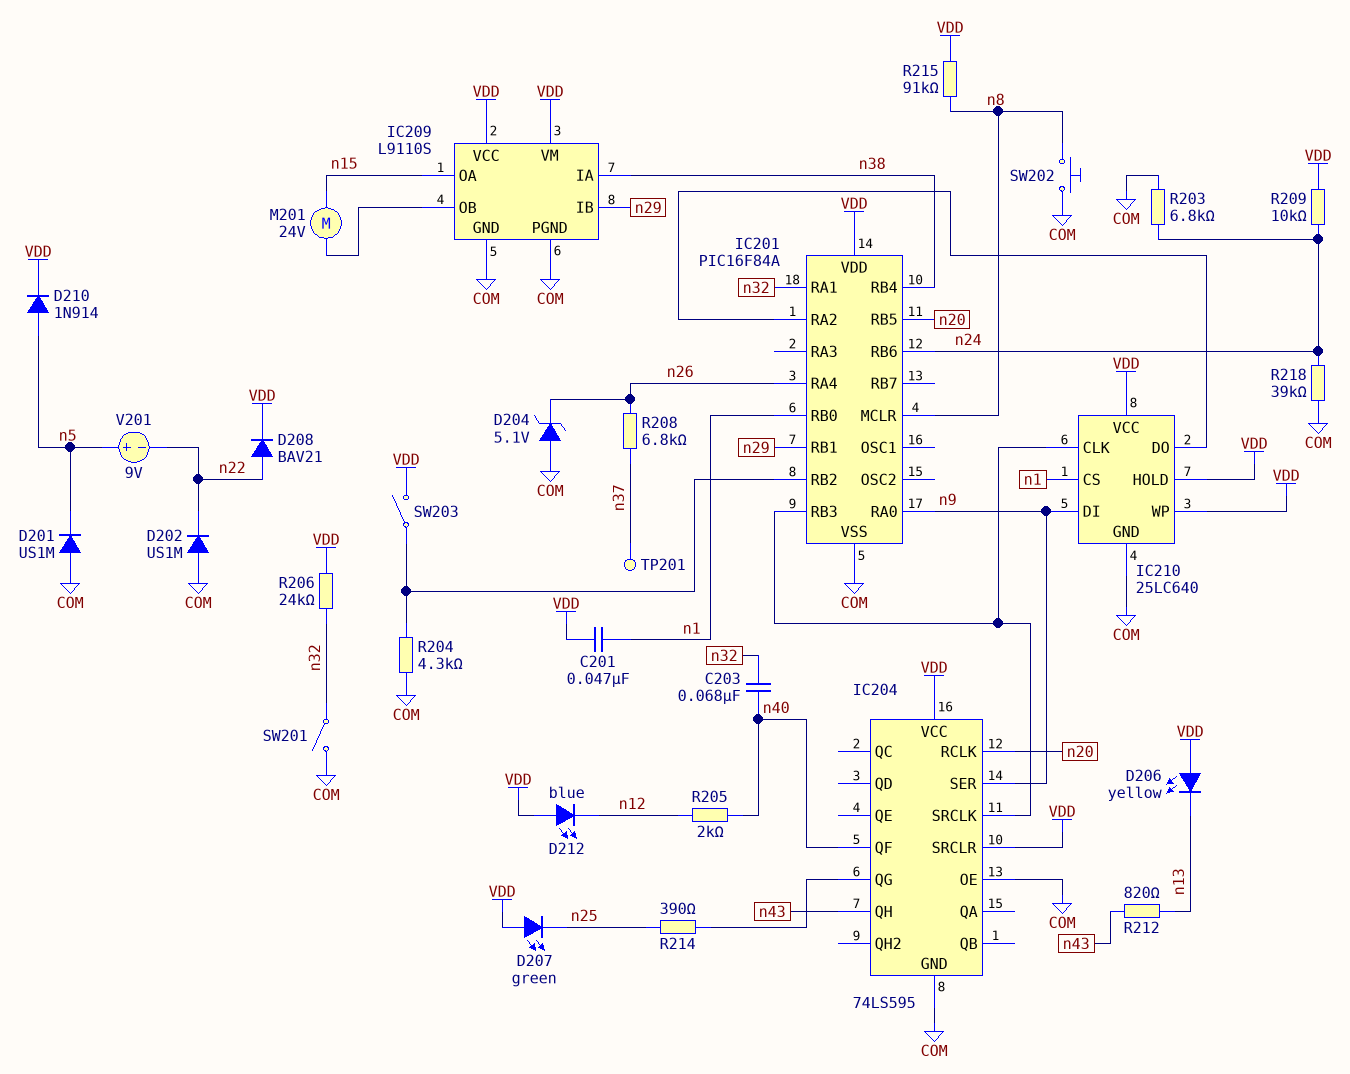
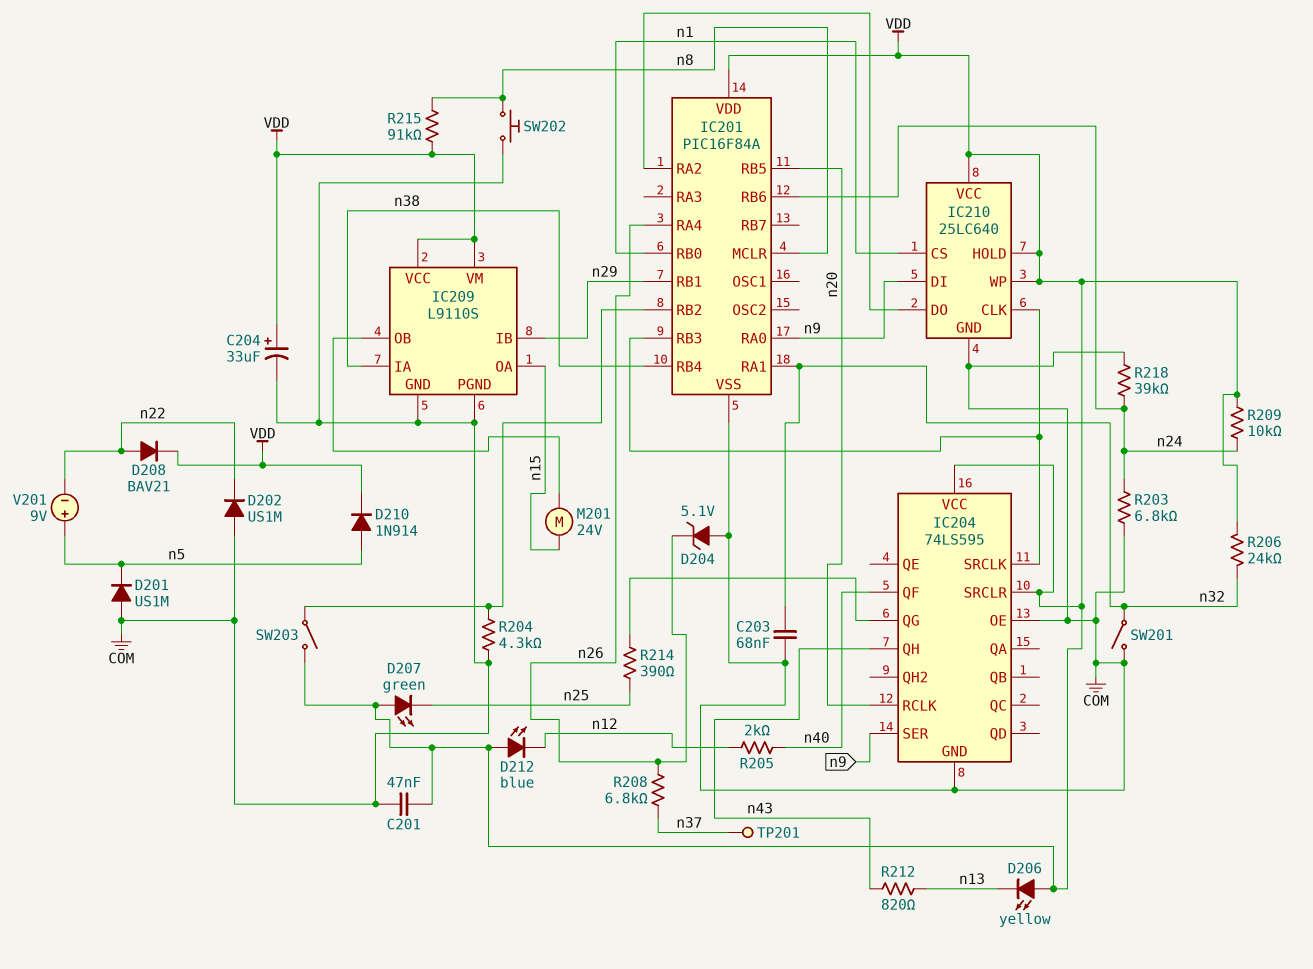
C201: 47nF (VDD, n1) -> 47nF (COM, VDD)
C203: 68nF (n32, n40) -> 68nF (COM, n32)
C204: none -> 33uF (plus VDD, minus COM)

